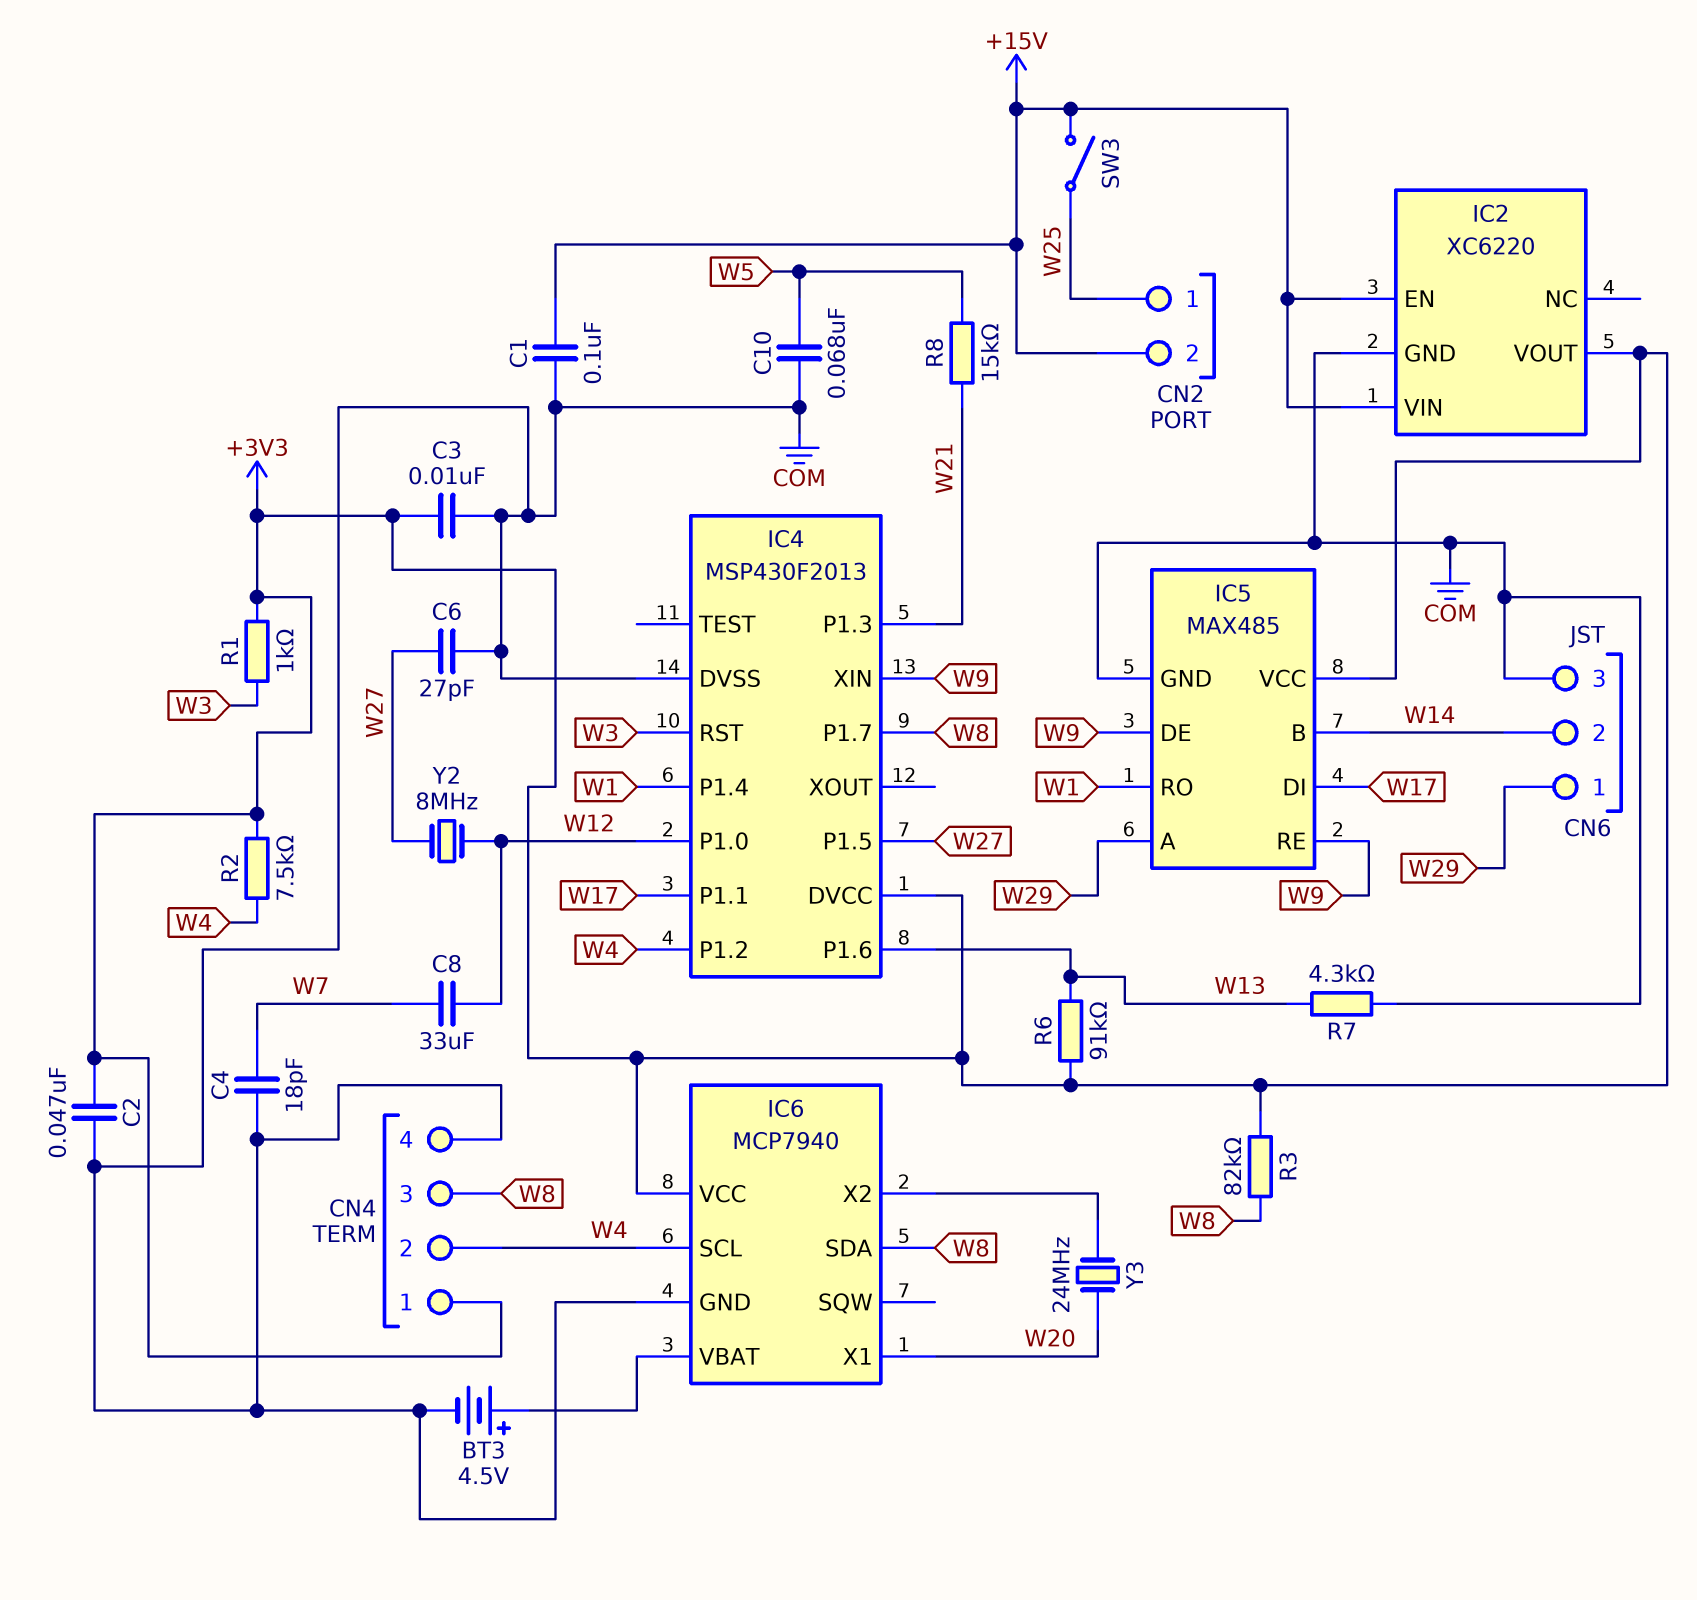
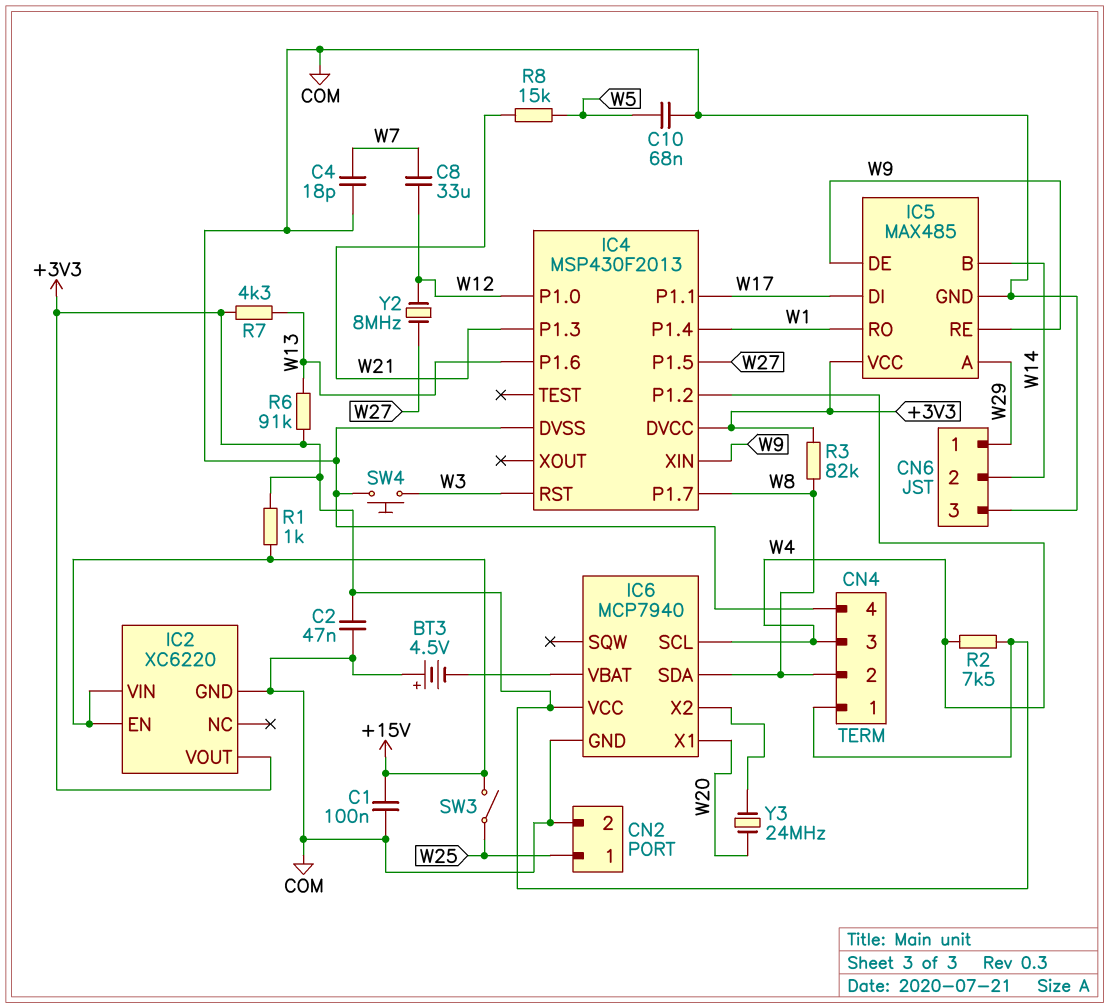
BT3: 4.5V (plus IC6/VBAT, minus COM) -> 4.5V (plus COM, minus IC6/VBAT)
C3: 10nF (+3V3, COM) -> none
C6: 27pF (COM, W27) -> none
CN2 pin 2: +15V -> COM
CN4 pin 2: W4 -> W8
CN4 pin 3: W8 -> W4
R1: 1k (+3V3, W3) -> 1k (+3V3, +15V)
R7: 4.3k (COM, W13) -> 4.3k (+3V3, W13)
SW4: none -> button (COM, W3)

